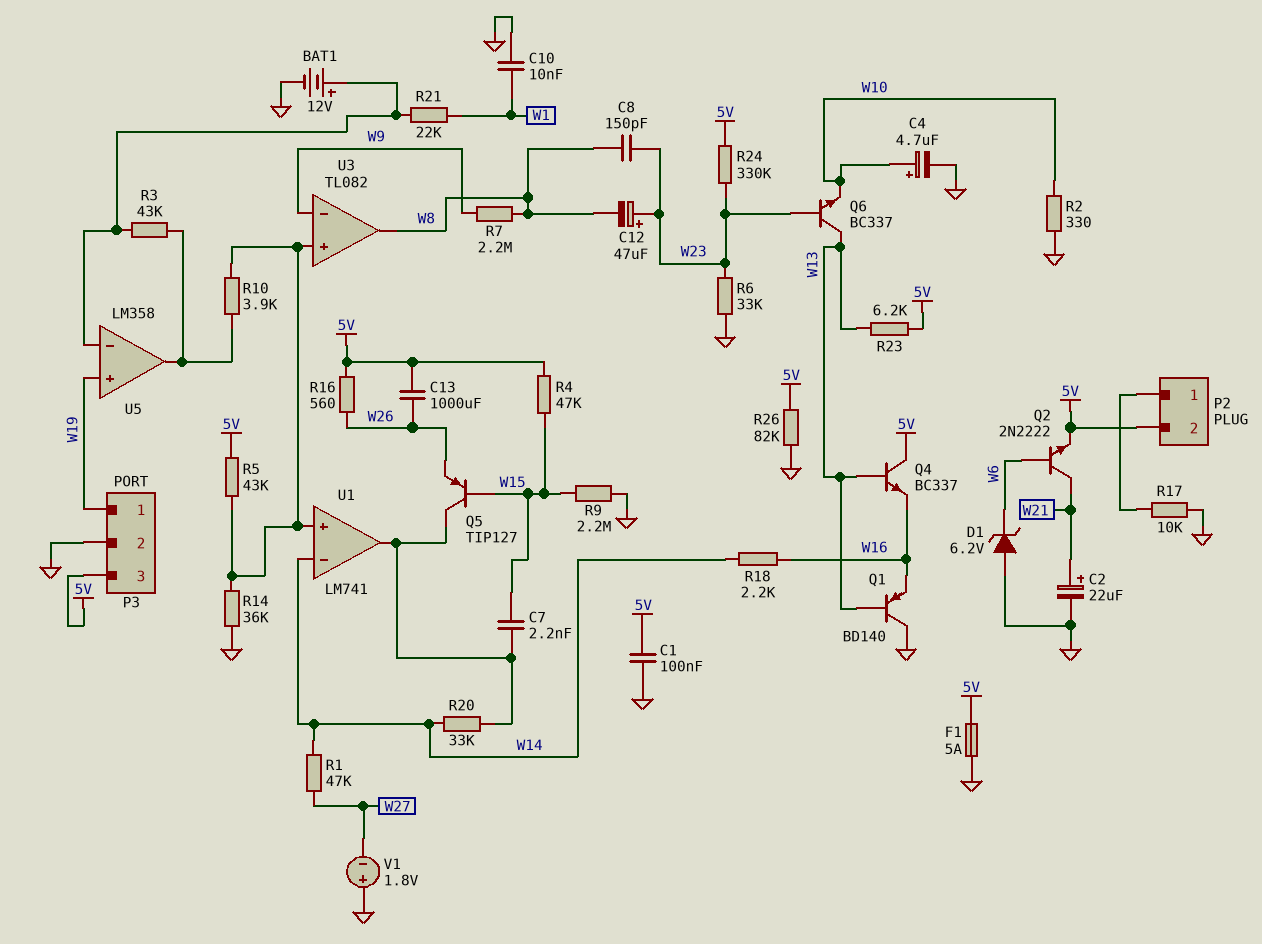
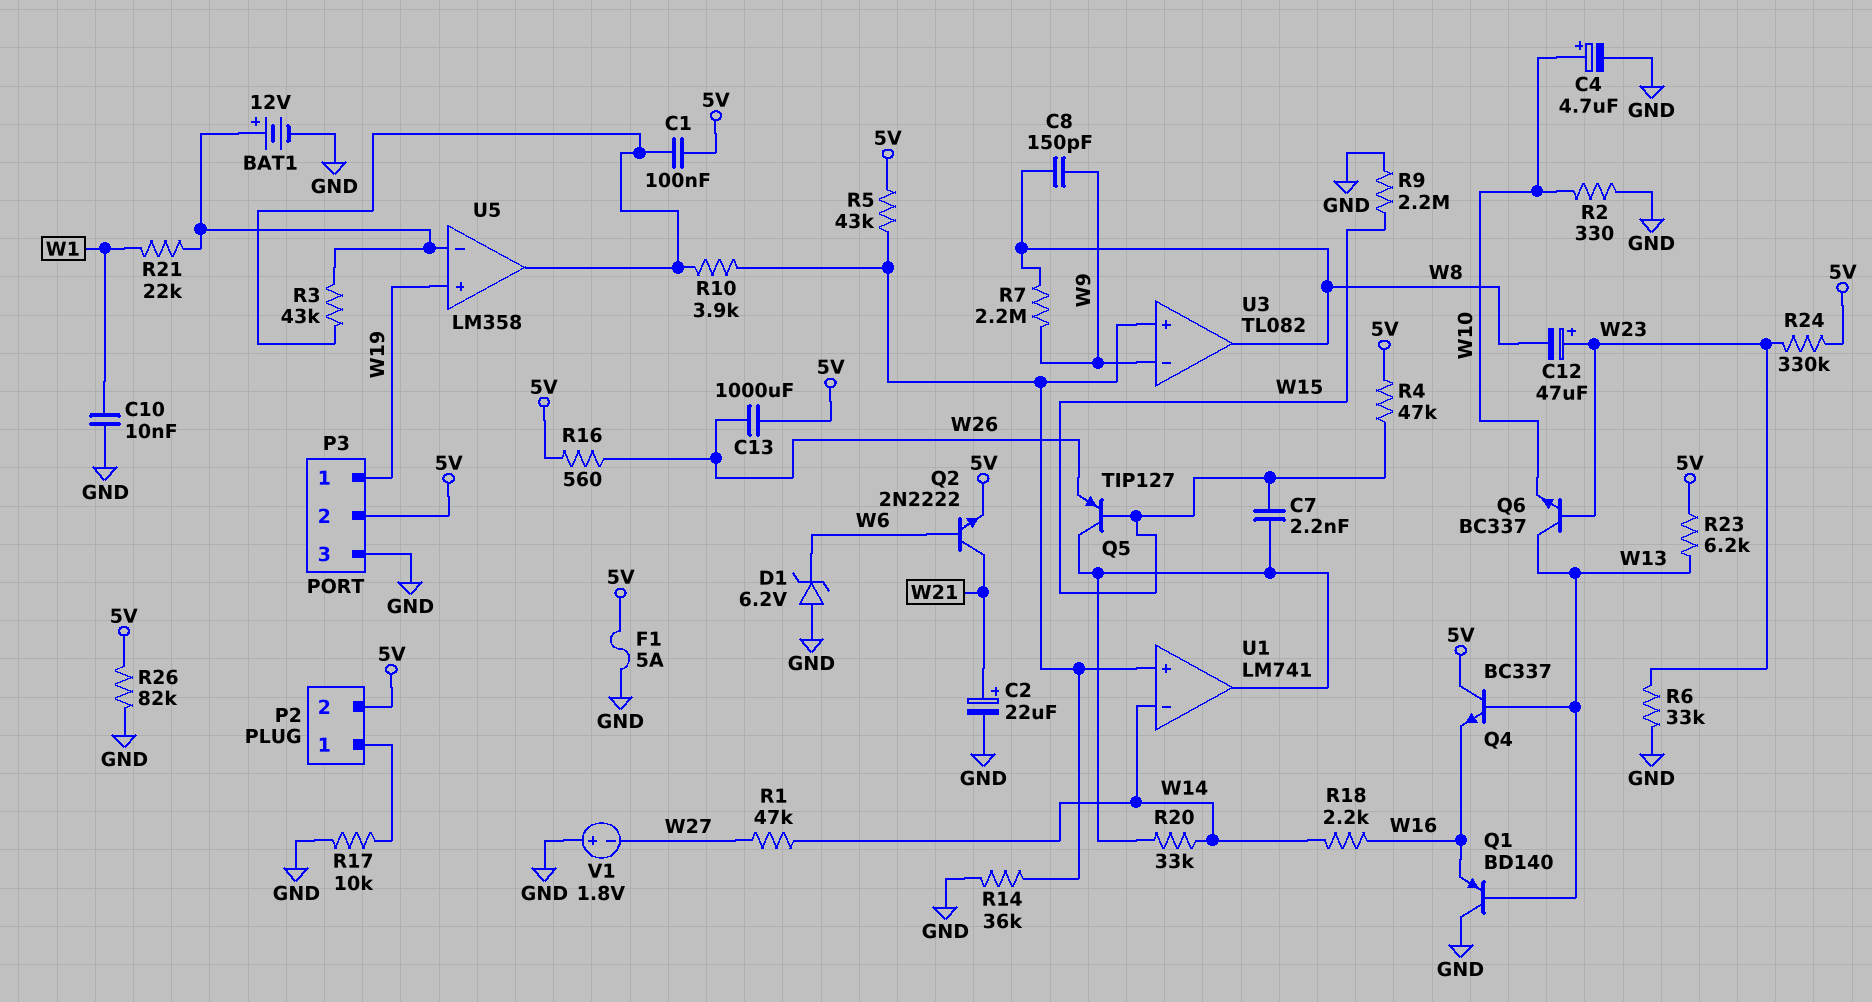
C1: 100nF (5V, GND) -> 100nF (5V, U5/out)
C8: 150pF (W8, W23) -> 150pF (W8, W9)
P3 pin 2: GND -> 5V
P3 pin 3: 5V -> GND

